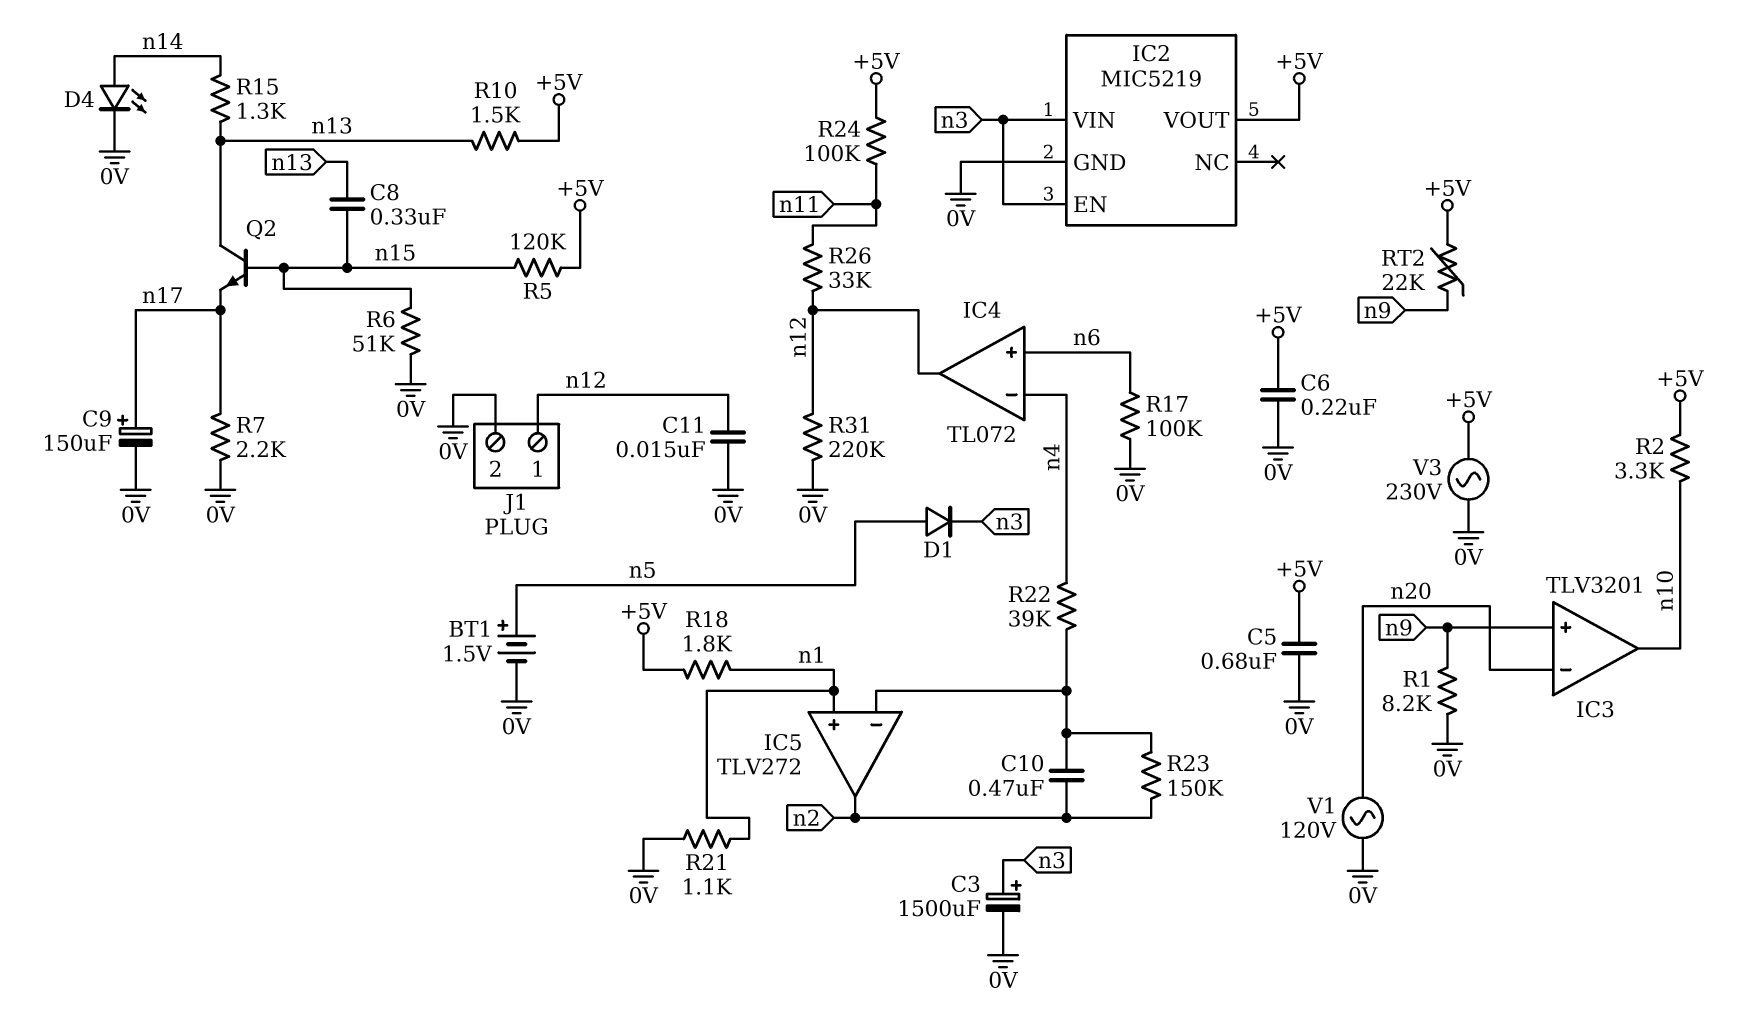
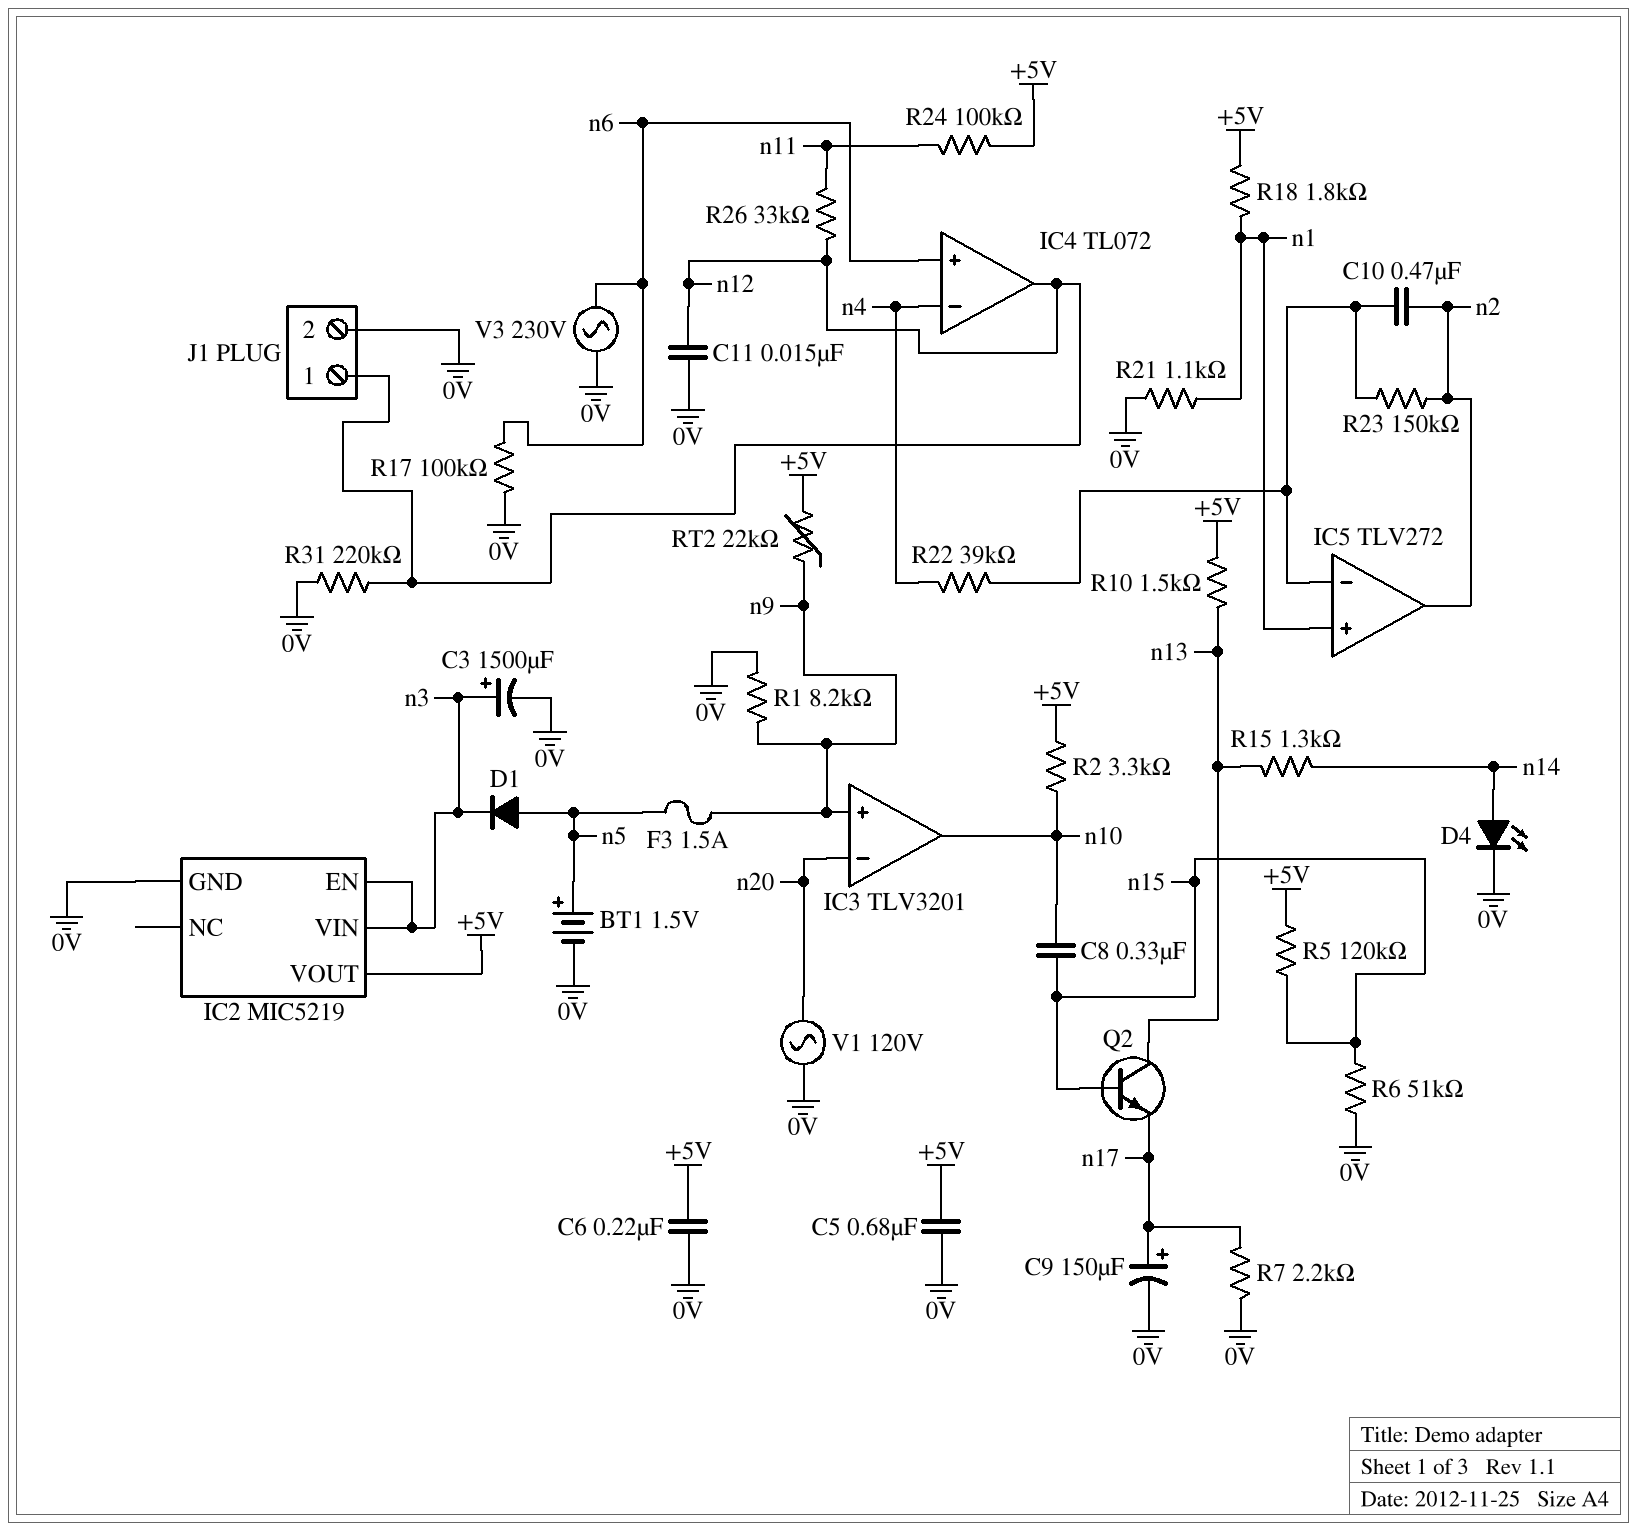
C8: 330nF (n13, n15) -> 330nF (n10, n15)
F3: none -> 1.5A (n5, n9)
V3: AC 230V (+5V, 0V) -> AC 230V (0V, n6)

